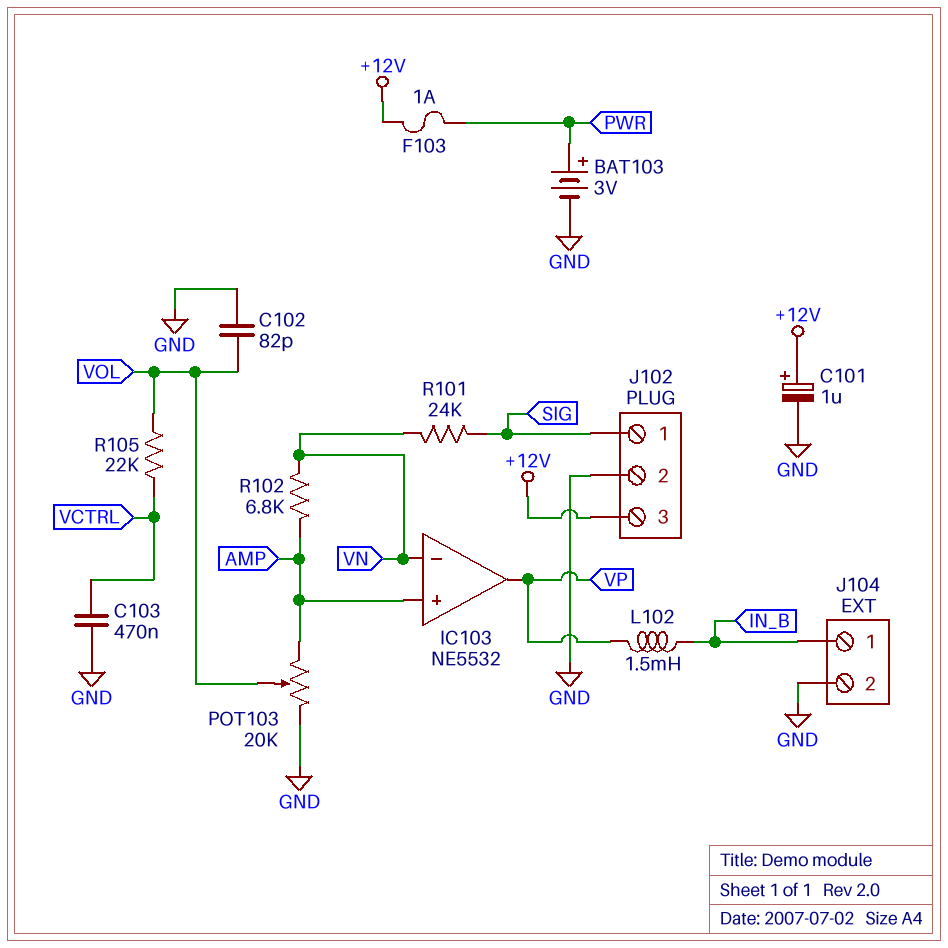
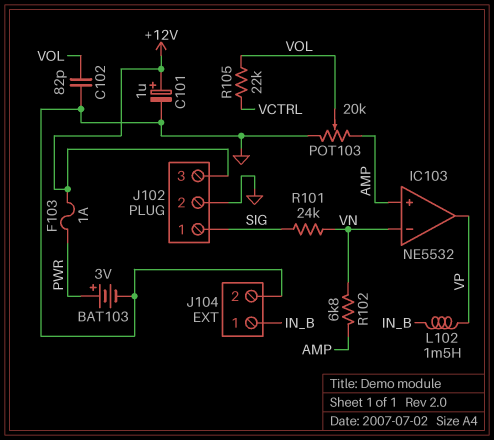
C103: 470nF (GND, VCTRL) -> none

